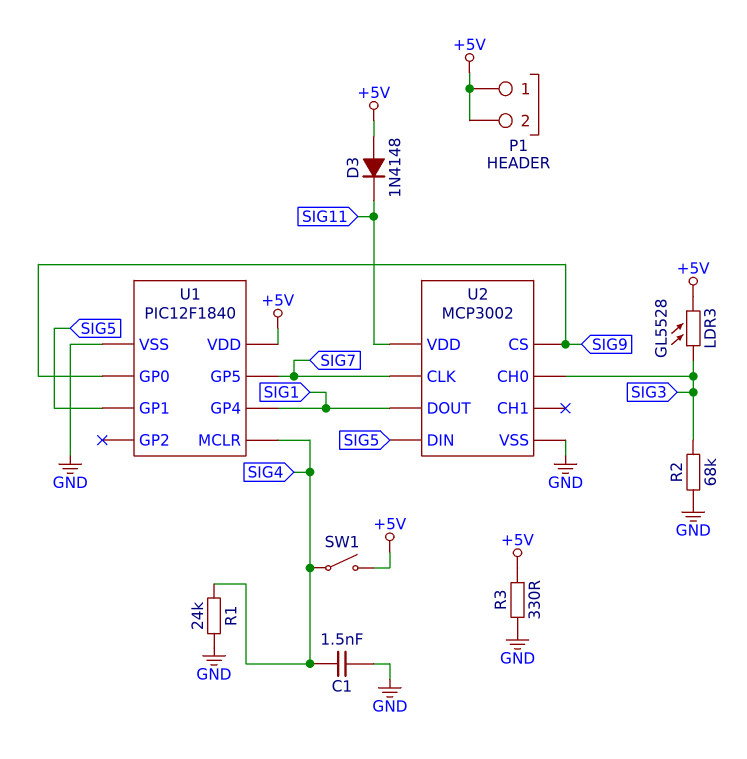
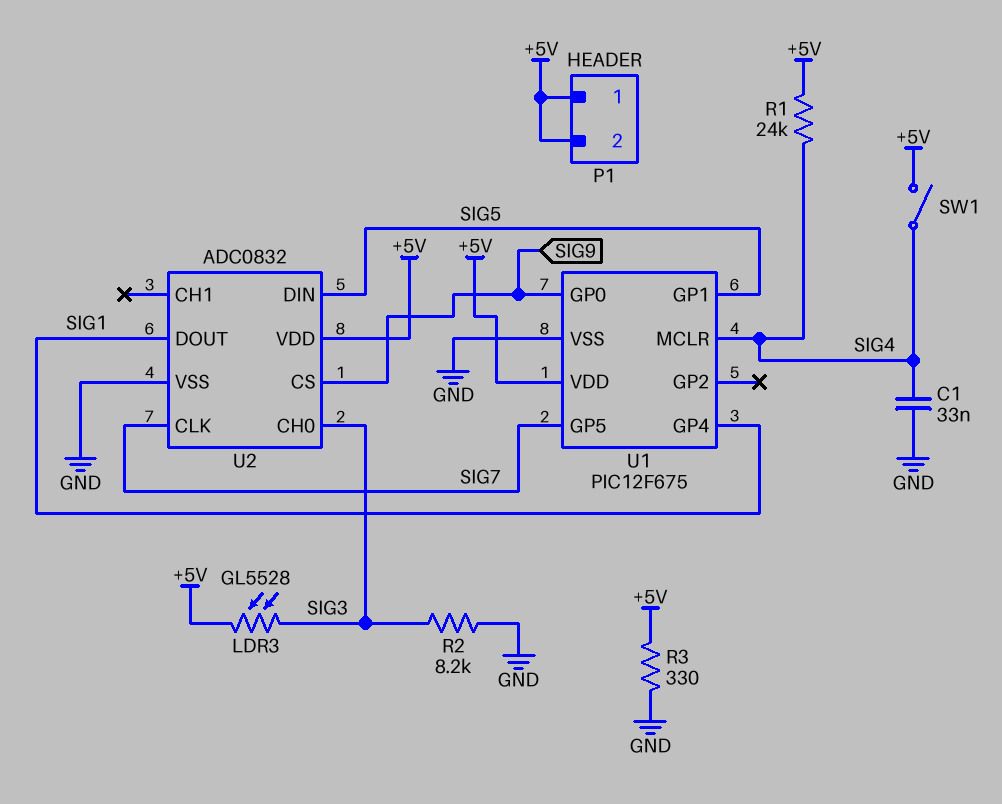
C1: 1.5nF (GND, SIG4) -> 33nF (GND, SIG4)
D3: diode 1N4148 (A +5V, K SIG11) -> none
R1: 24k (GND, SIG4) -> 24k (+5V, SIG4)
R2: 68k (GND, SIG3) -> 8.2k (GND, SIG3)
U1: PIC12F1840 -> PIC12F675
U2: MCP3002 -> ADC0832
U2 pin VDD: SIG11 -> +5V

